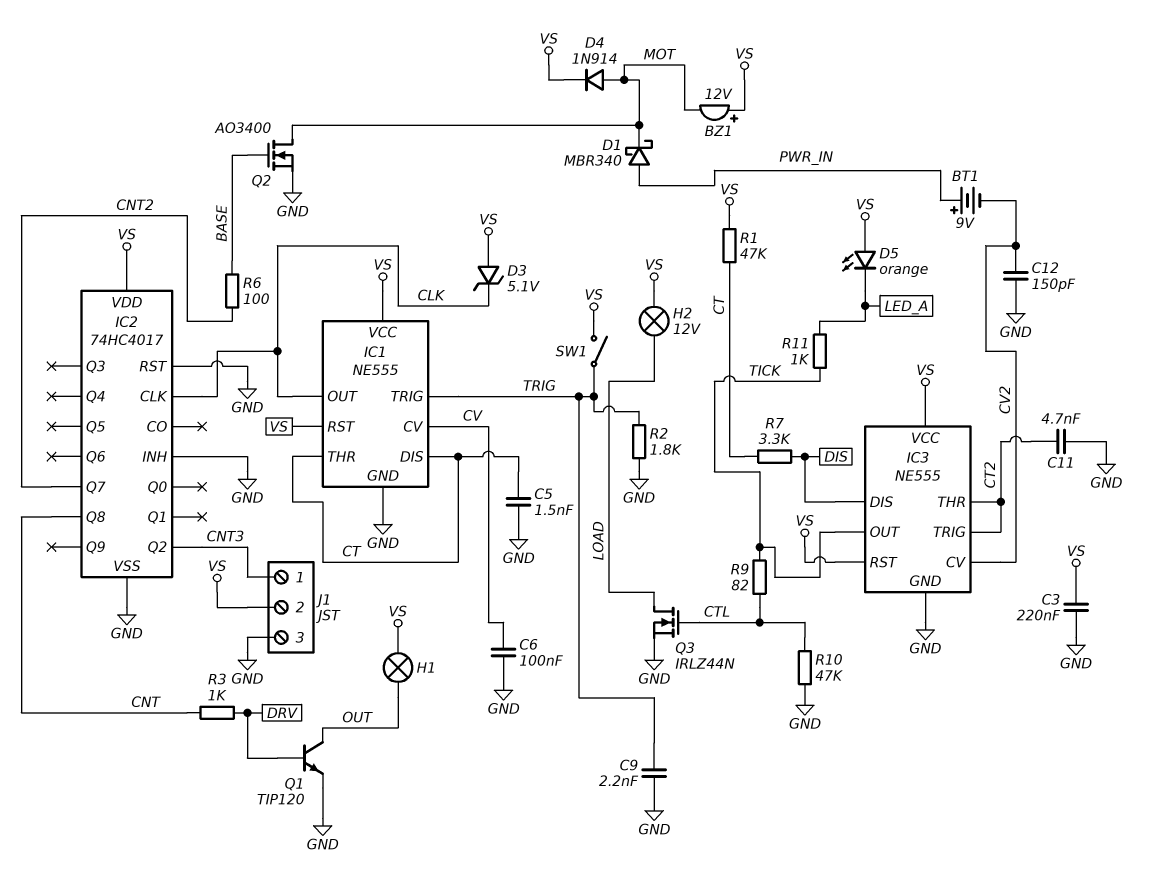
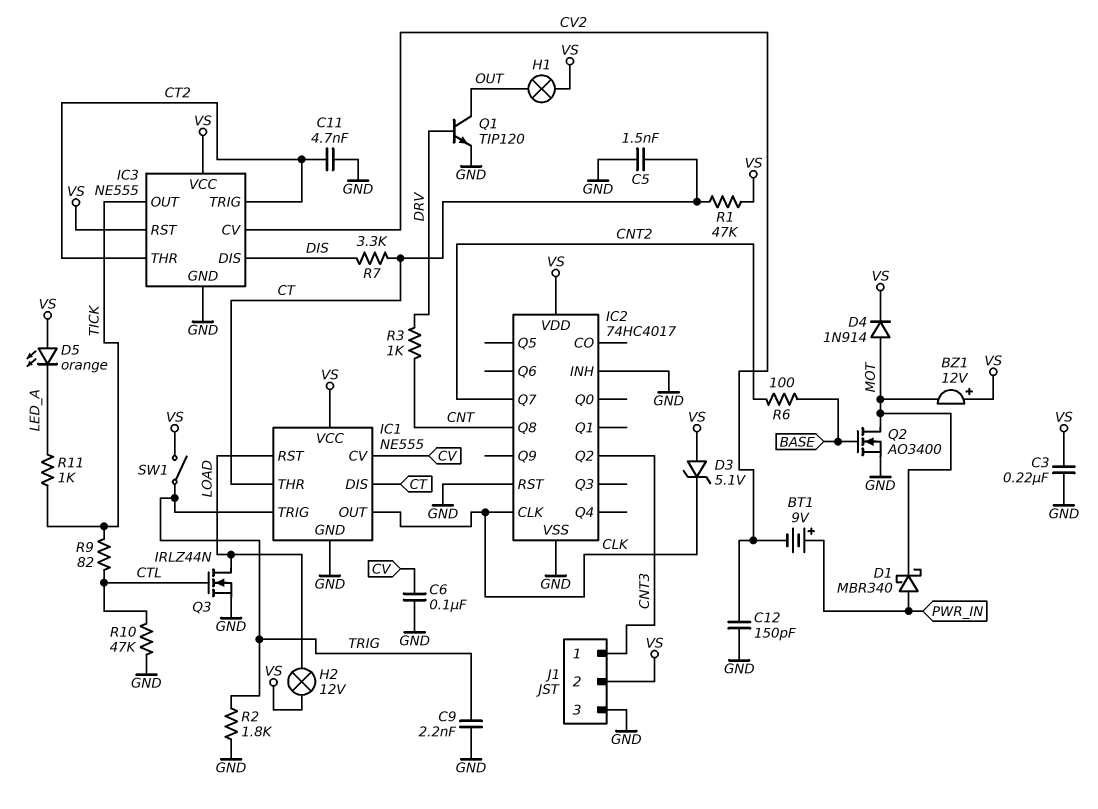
IC1 pin RST: VS -> LOAD

